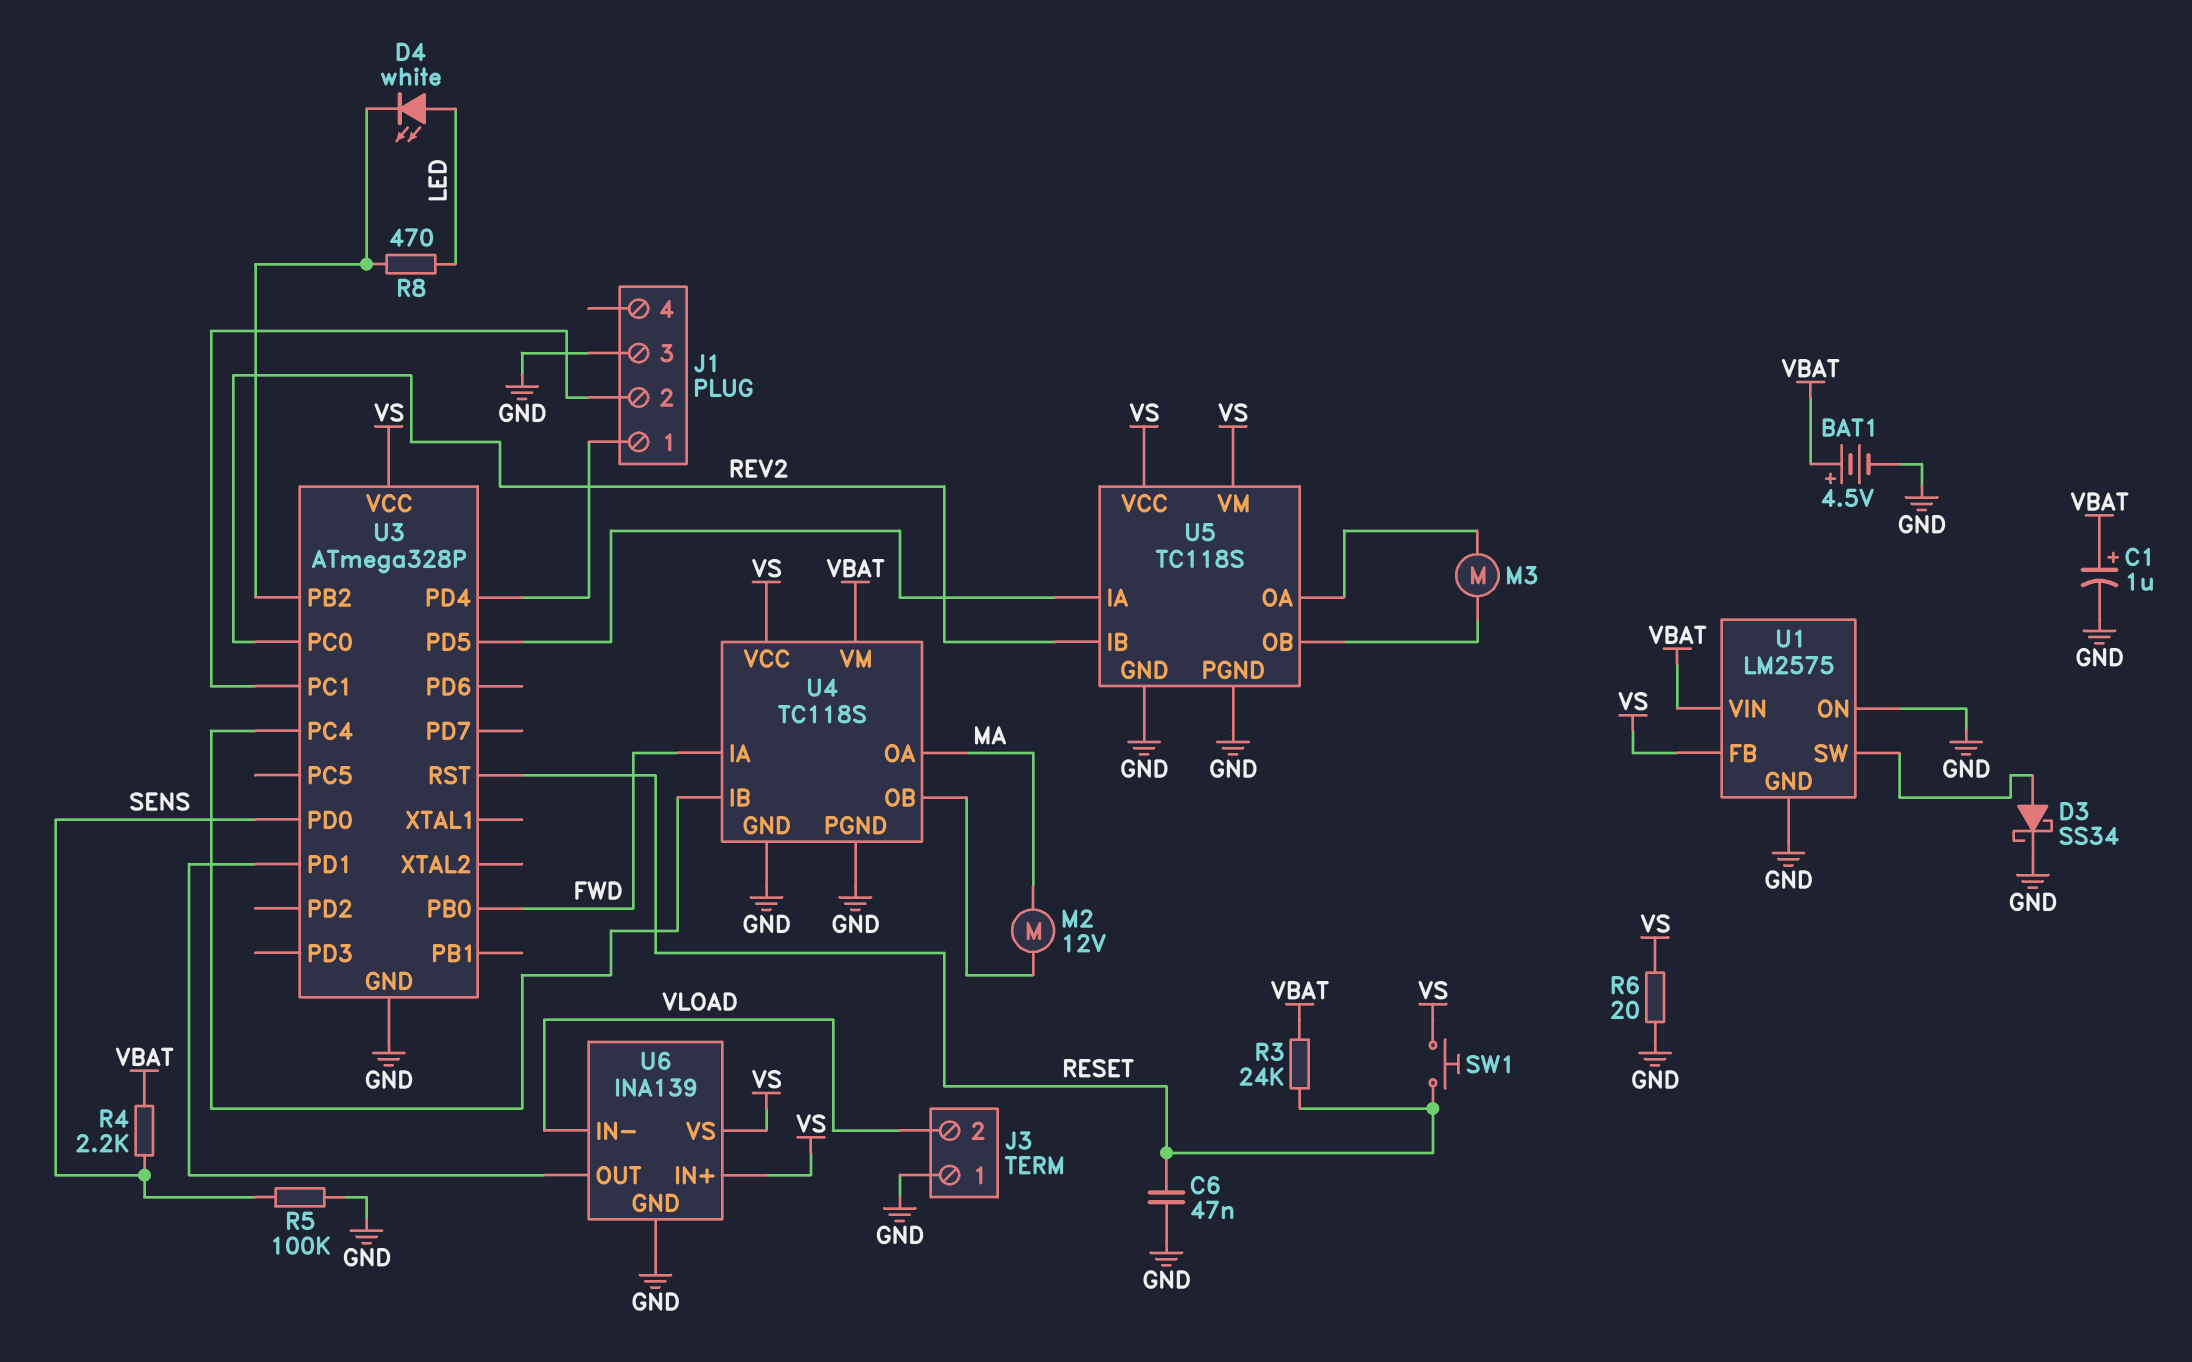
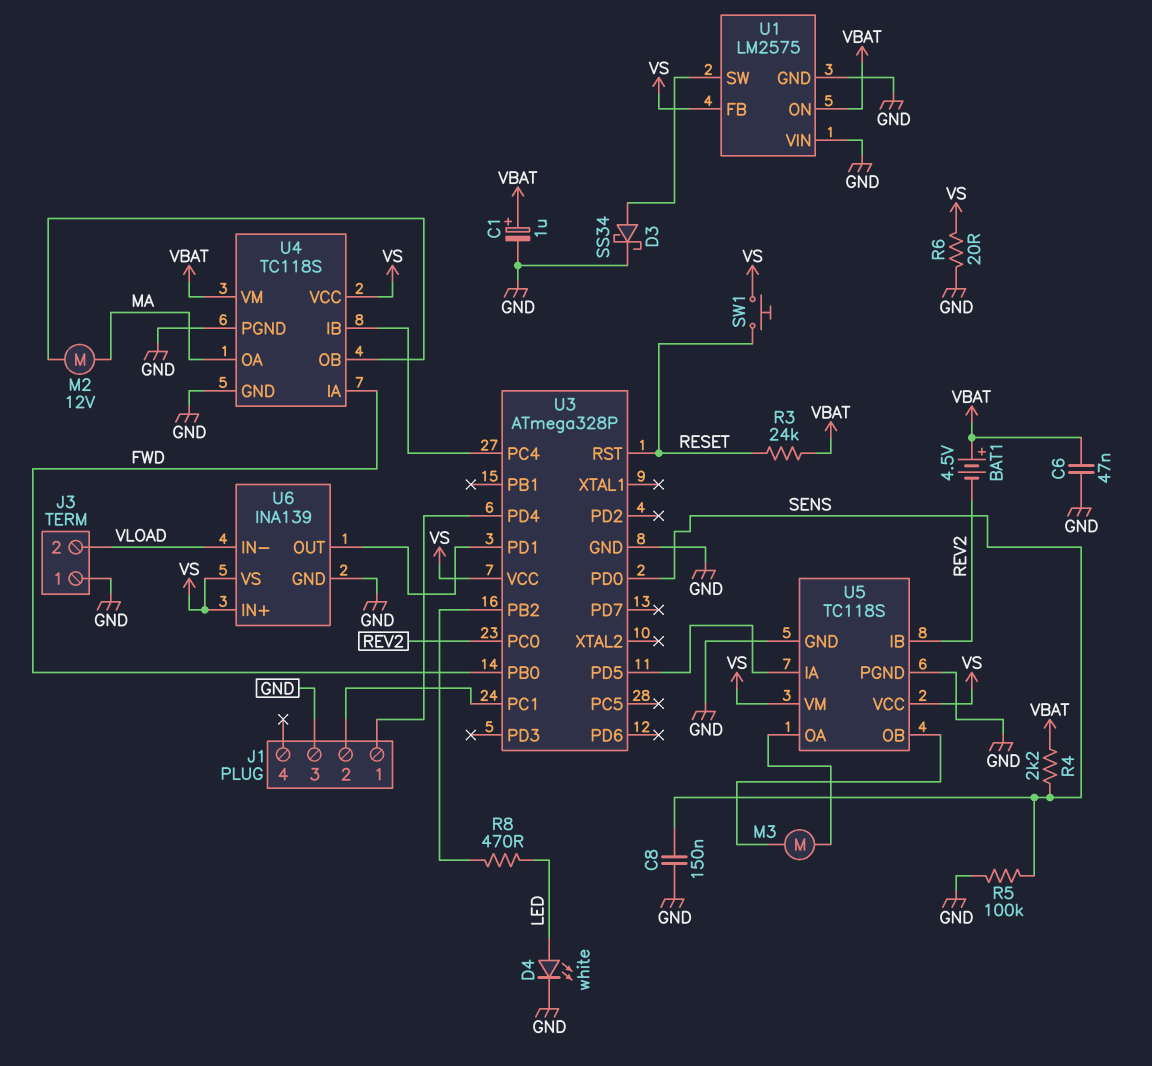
BAT1: 4.5V (plus VBAT, minus GND) -> 4.5V (plus VBAT, minus REV2)
C6: 47nF (GND, RESET) -> 47nF (GND, VBAT)
C8: none -> 150nF (GND, SENS)
D4: LED white (A LED, K U3/PB2) -> LED white (A LED, K GND)
U1 pin ON: GND -> VBAT
U1 pin VIN: VBAT -> GND

